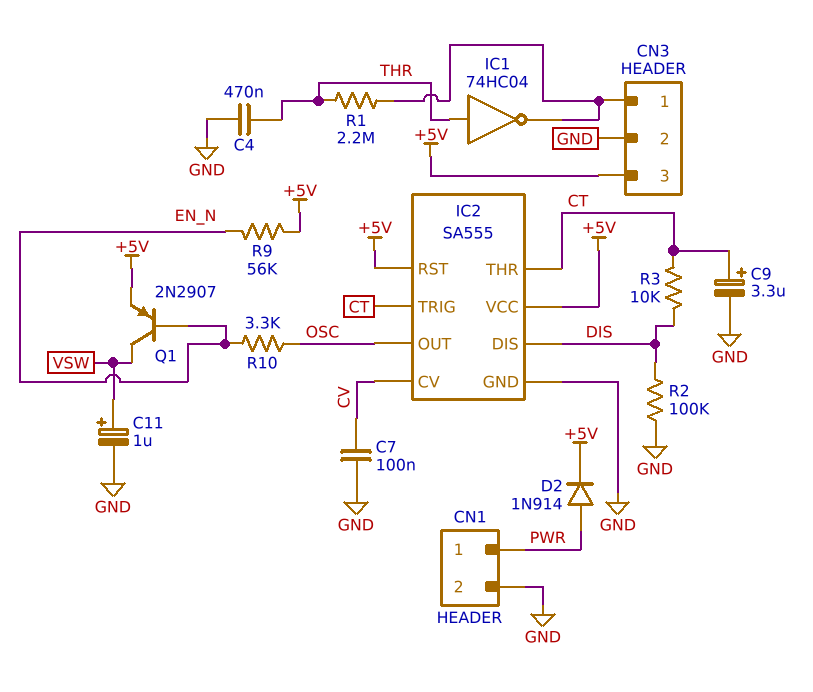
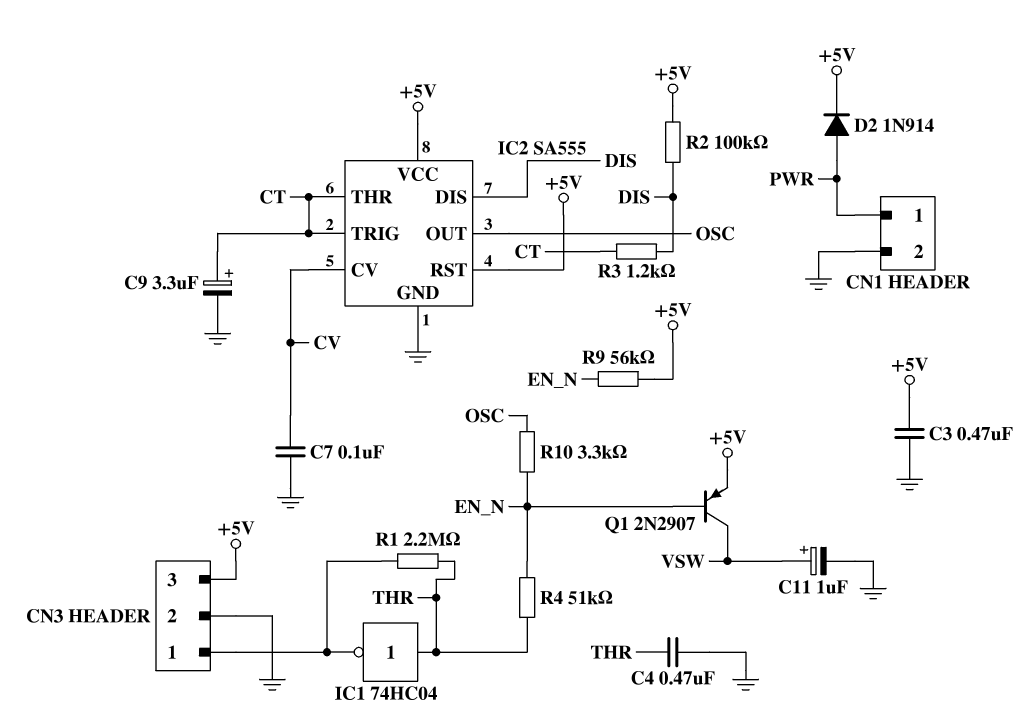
C3: none -> 470nF (+5V, GND)
R2: 100k (DIS, GND) -> 100k (+5V, DIS)
R3: 10k (CT, DIS) -> 1.2k (CT, DIS)
R4: none -> 51k (EN_N, THR)

